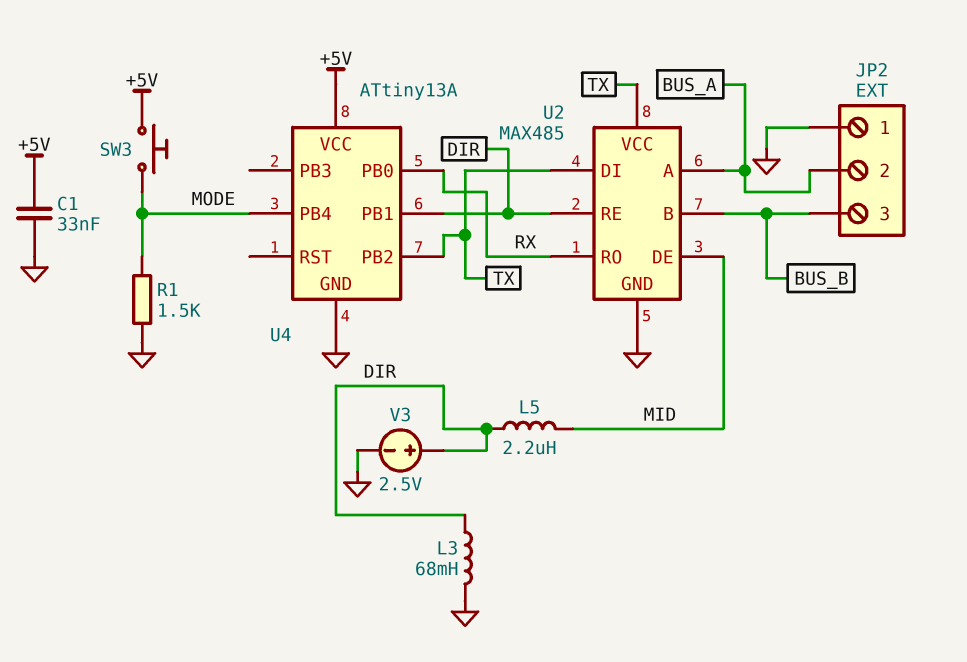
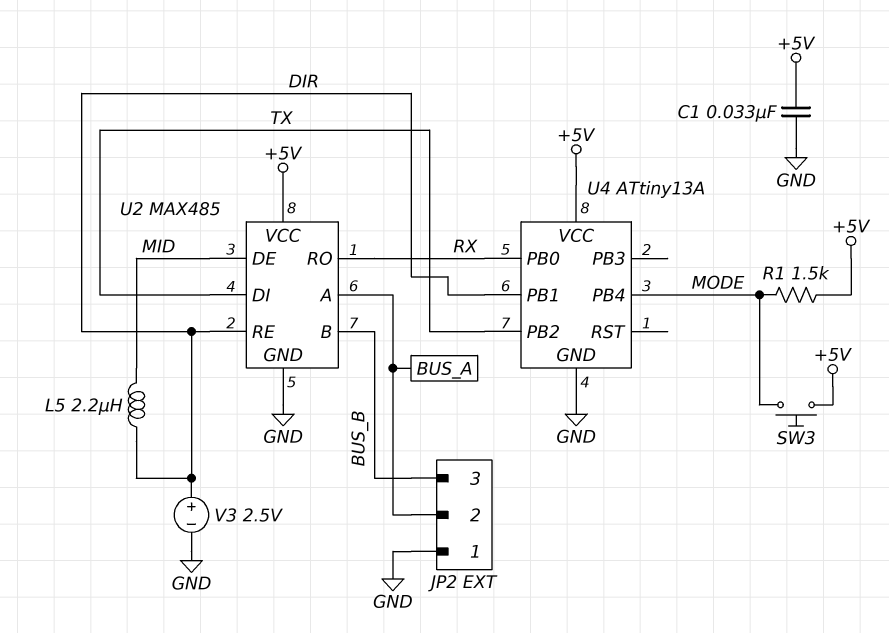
L3: 68mH (DIR, GND) -> none
R1: 1.5k (GND, MODE) -> 1.5k (+5V, MODE)
U2 pin VCC: TX -> +5V

